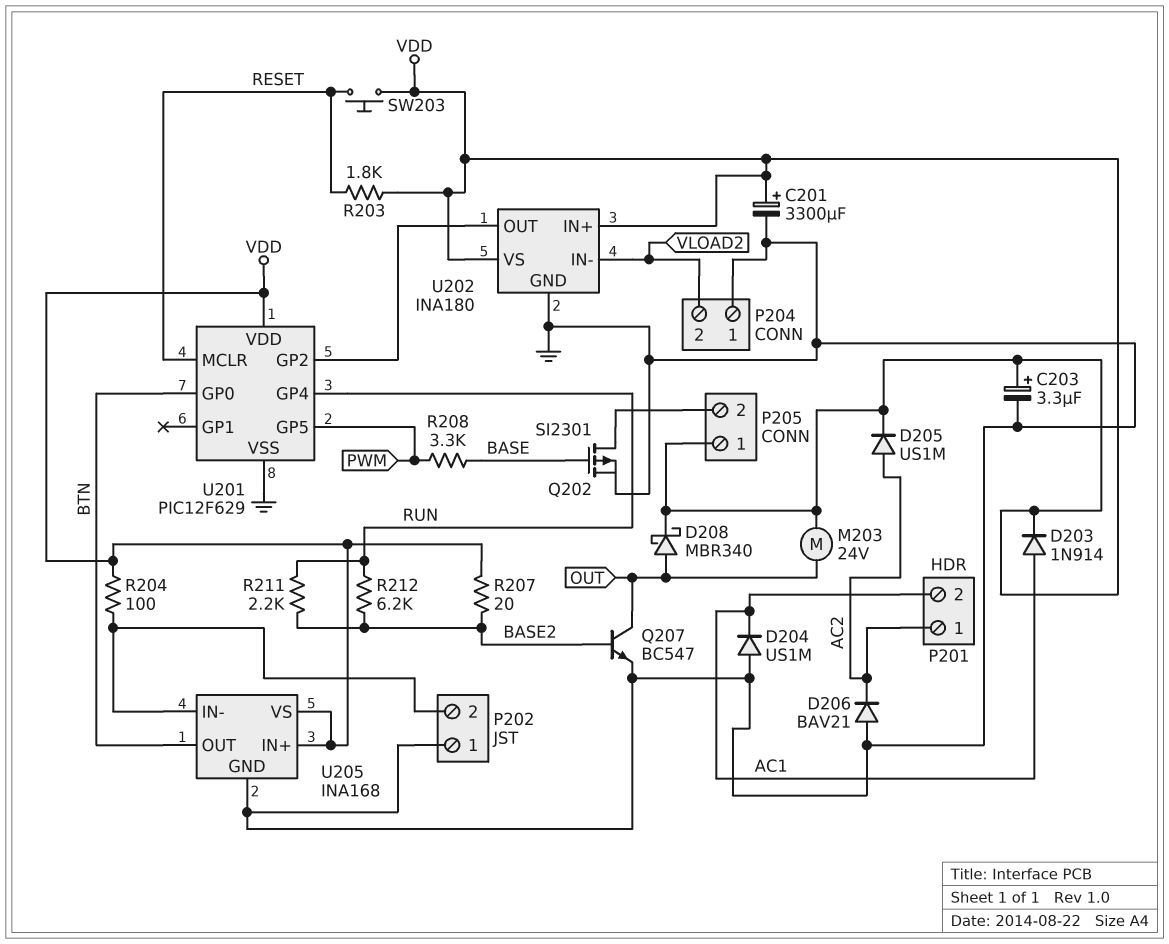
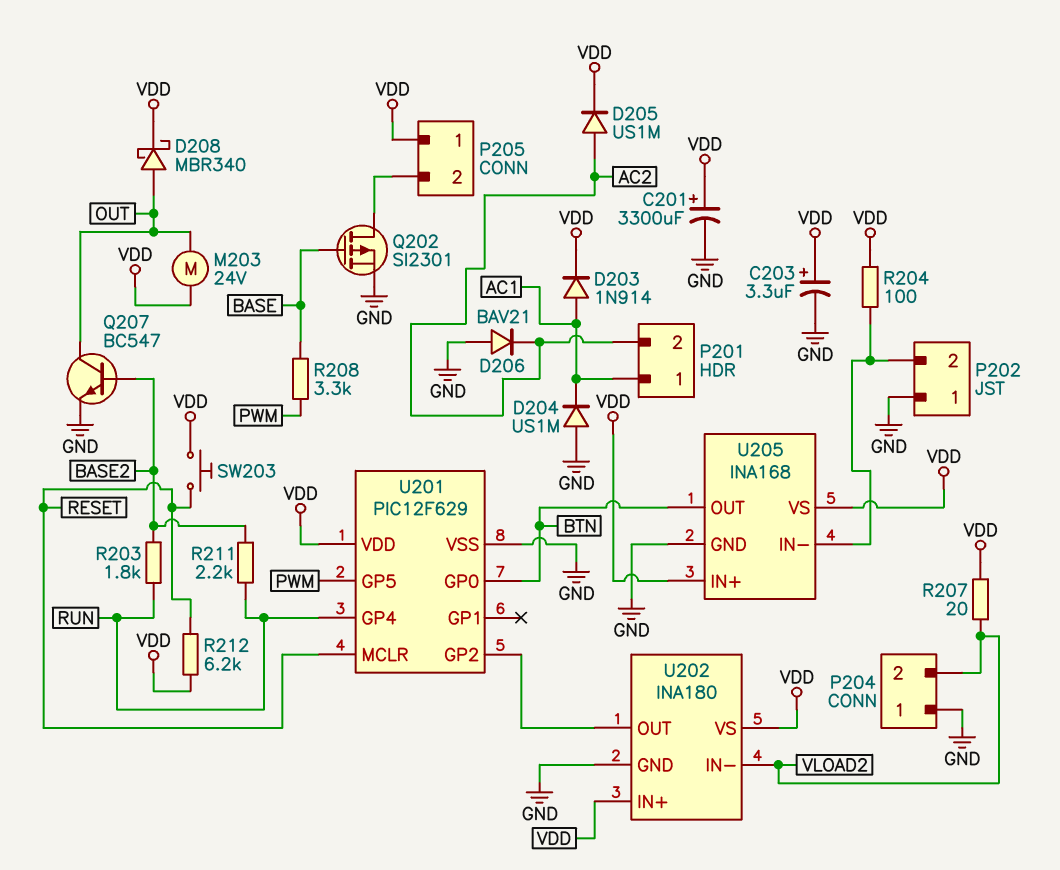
P201 pin 1: AC2 -> AC1
P201 pin 2: AC1 -> AC2
R203: 1.8k (RESET, VDD) -> 1.8k (BASE2, RUN)
R207: 20 (BASE2, VDD) -> 20 (VDD, VLOAD2)
R212: 6.2k (BASE2, RUN) -> 6.2k (RESET, VDD)

